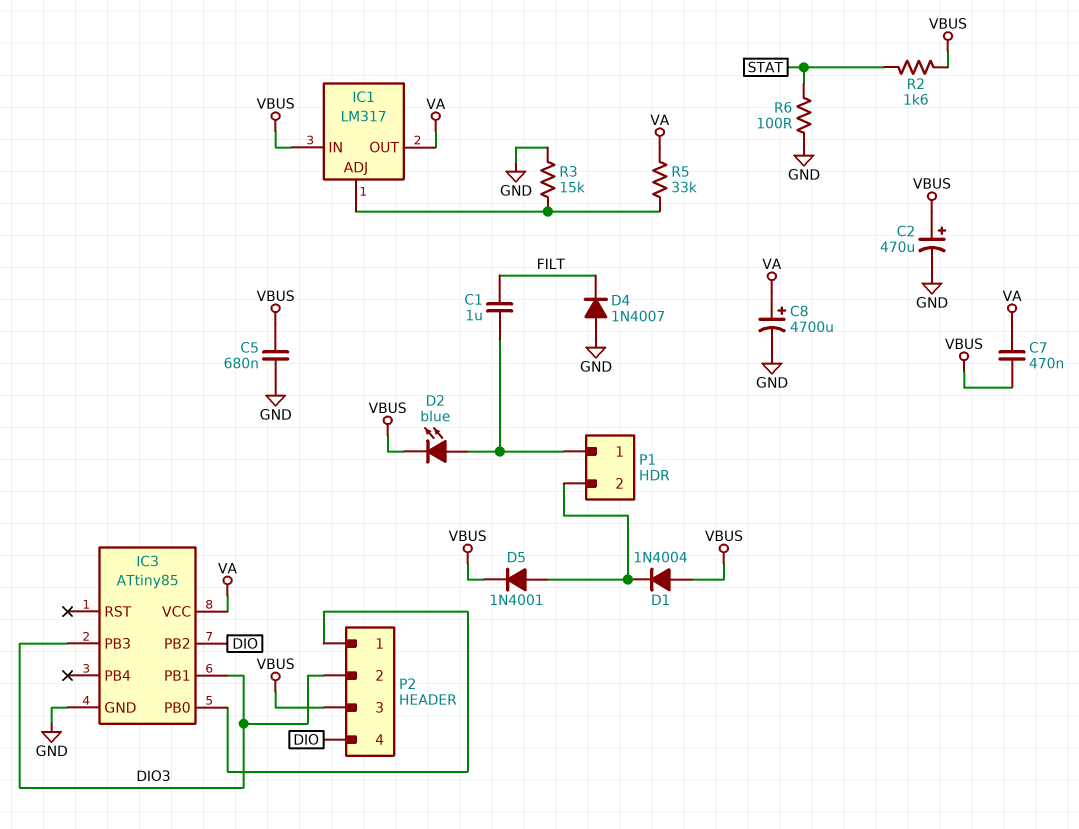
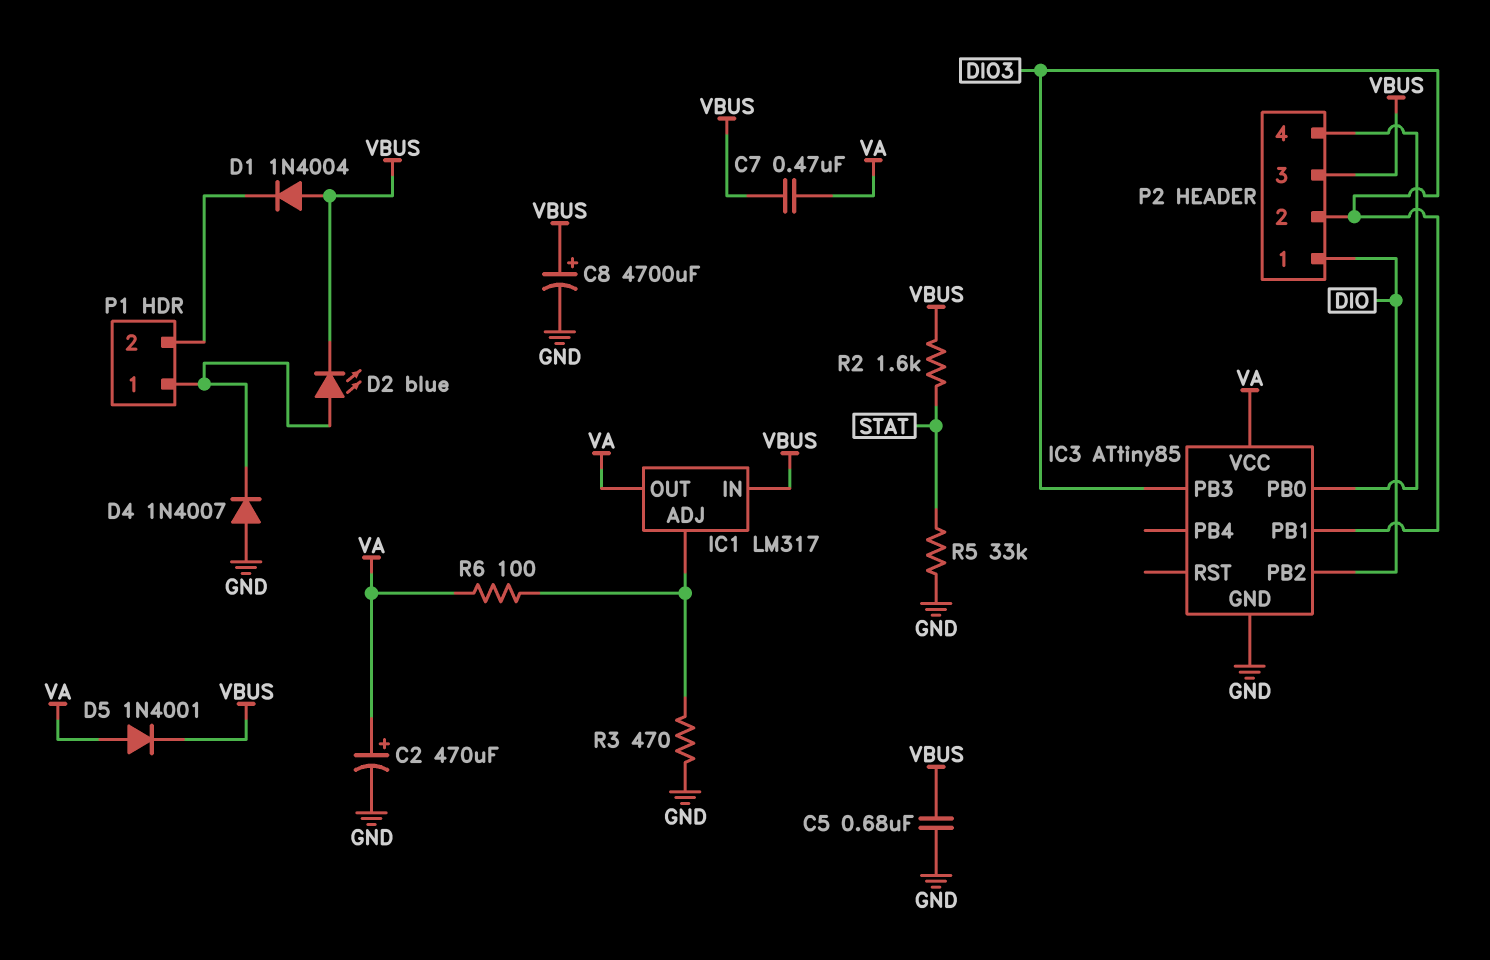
C1: 1uF (FILT, P1/1) -> none
C2: 470uF (plus VBUS, minus GND) -> 470uF (plus VA, minus GND)
C8: 4700uF (plus VA, minus GND) -> 4700uF (plus VBUS, minus GND)
D4: diode 1N4007 (A GND, K FILT) -> diode 1N4007 (A GND, K P1/1)
D5: diode 1N4001 (A P1/2, K VBUS) -> diode 1N4001 (A VA, K VBUS)
P2 pin 1: IC3/PB0 -> DIO
P2 pin 4: DIO -> IC3/PB0
R3: 15k (GND, IC1/ADJ) -> 470 (GND, IC1/ADJ)
R5: 33k (IC1/ADJ, VA) -> 33k (GND, STAT)
R6: 100 (GND, STAT) -> 100 (IC1/ADJ, VA)

